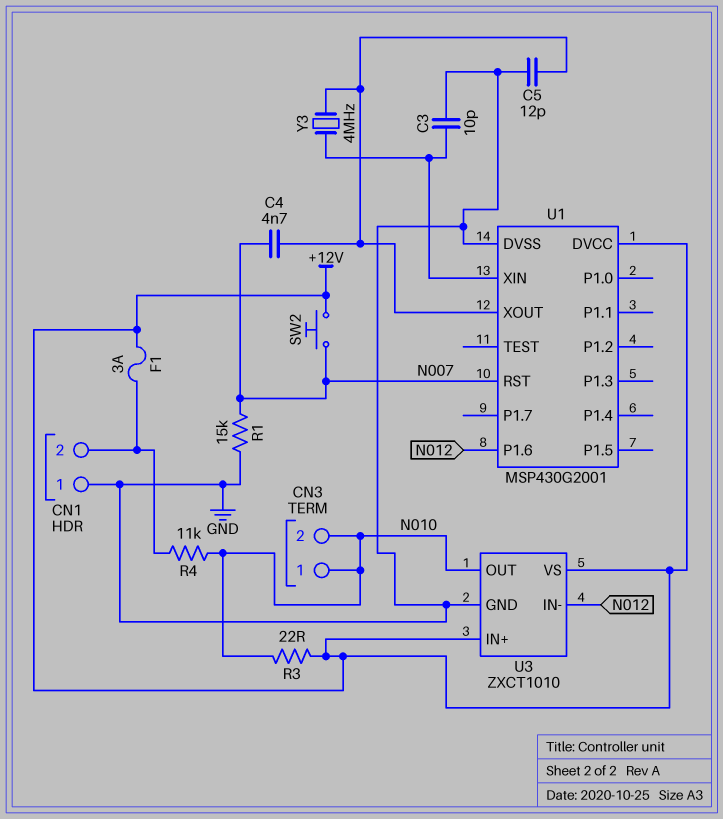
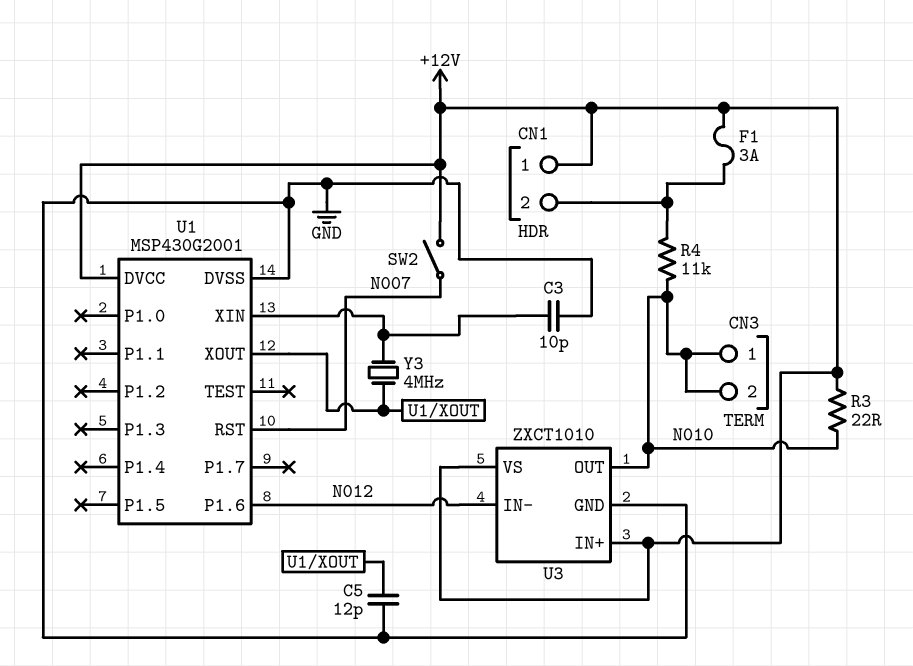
C4: 4.7nF (N007, U1/XOUT) -> none
CN1 pin 1: GND -> +12V
R1: 15k (GND, N007) -> none
SW2: button (+12V, N007) -> switch (+12V, N007)

